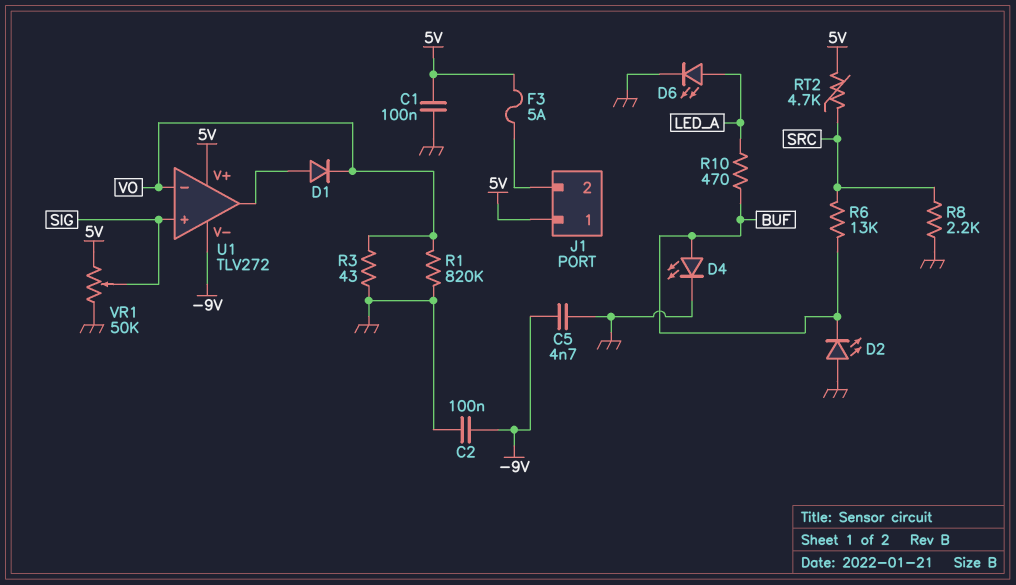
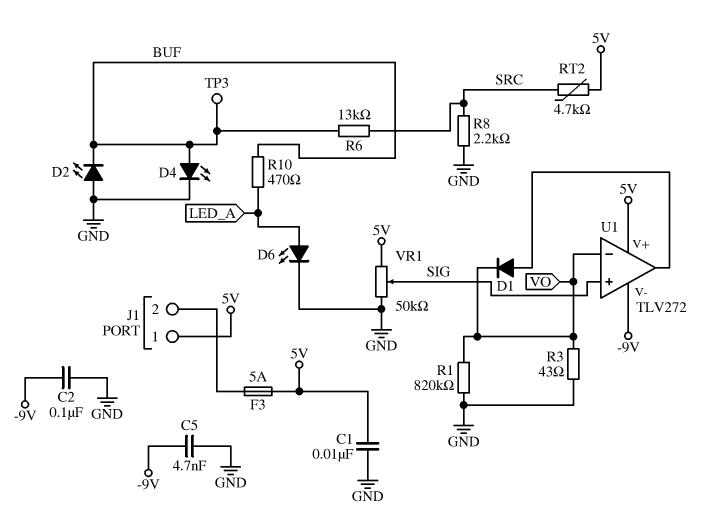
C1: 100nF (5V, GND) -> 10nF (5V, GND)
TP3: none -> test point (BUF)

